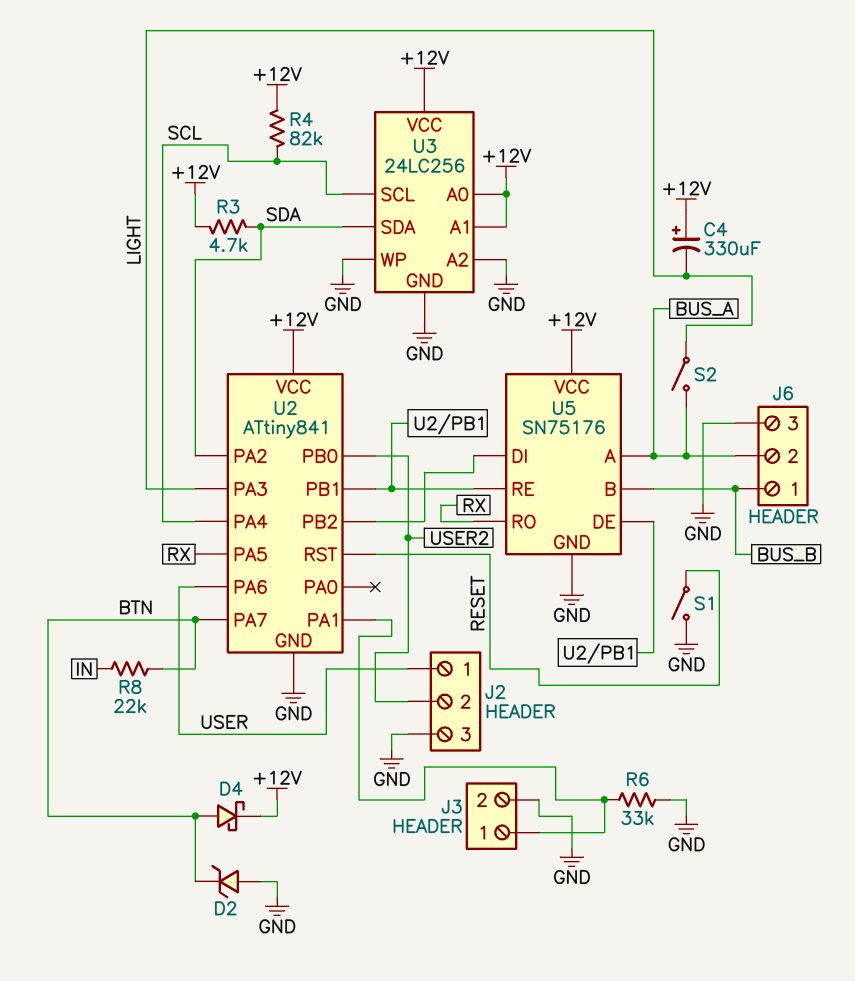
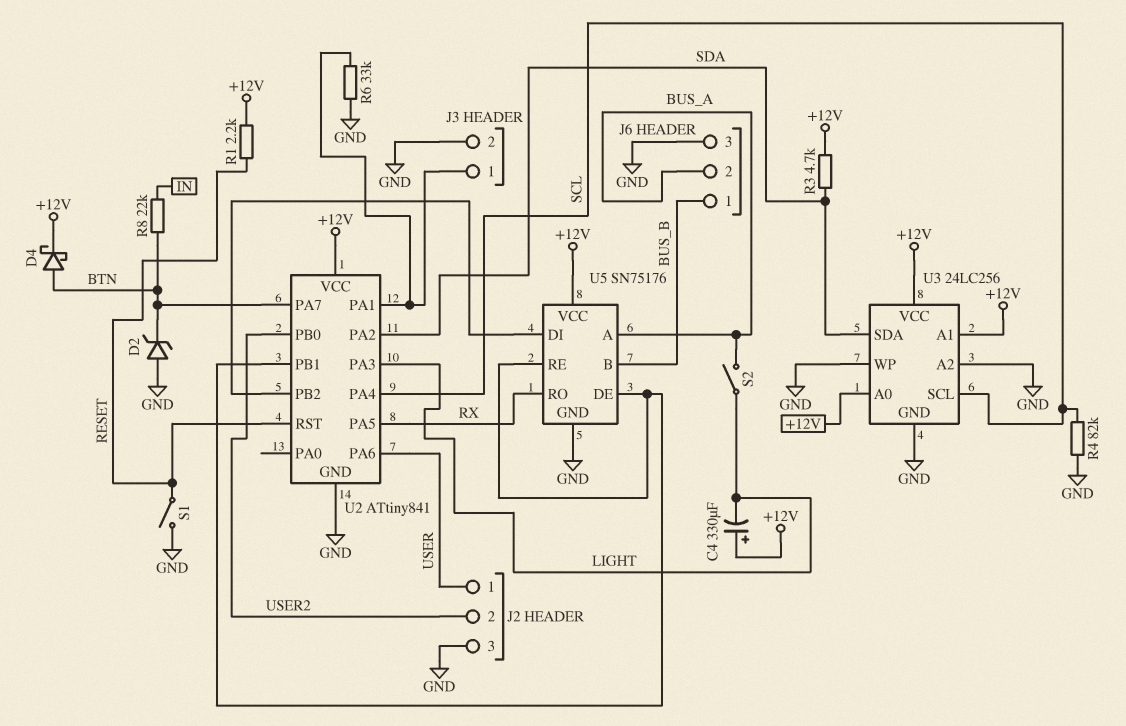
R1: none -> 2.2k (+12V, RESET)
R4: 82k (+12V, SCL) -> 82k (GND, SCL)

